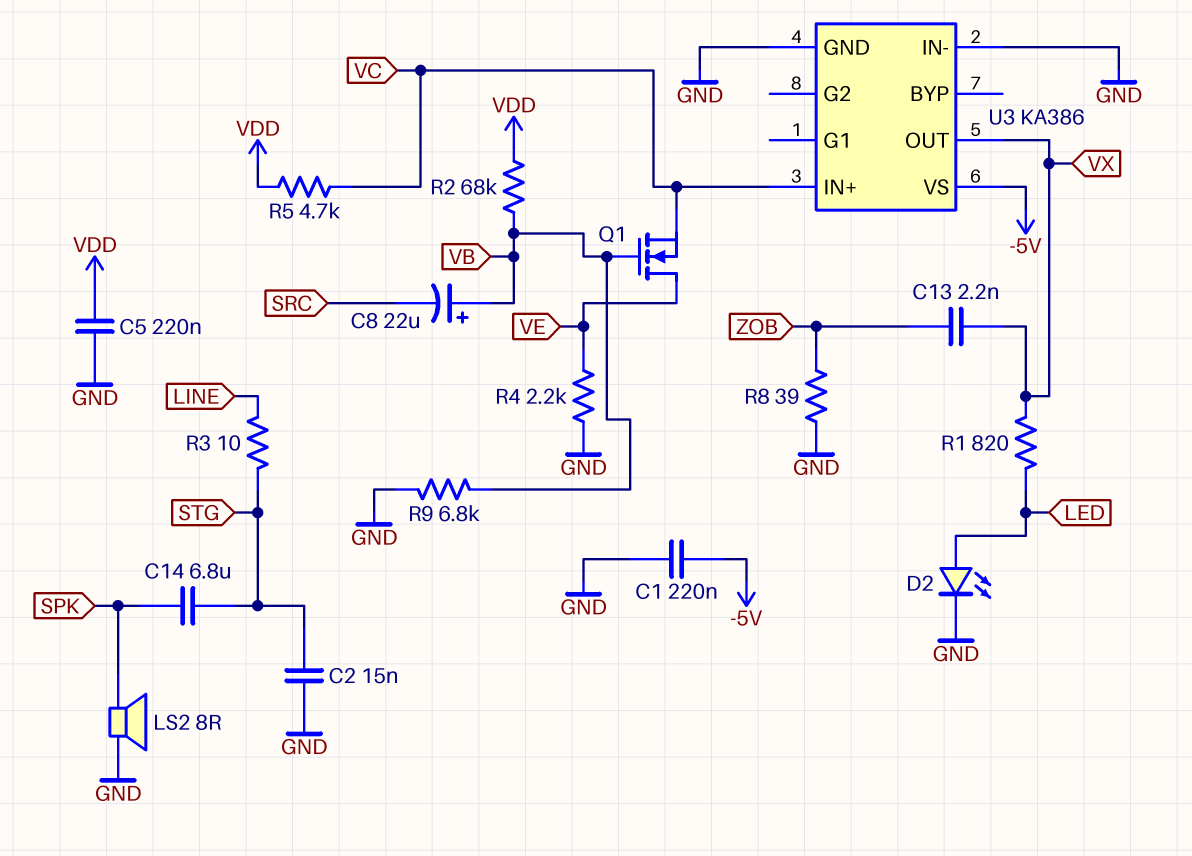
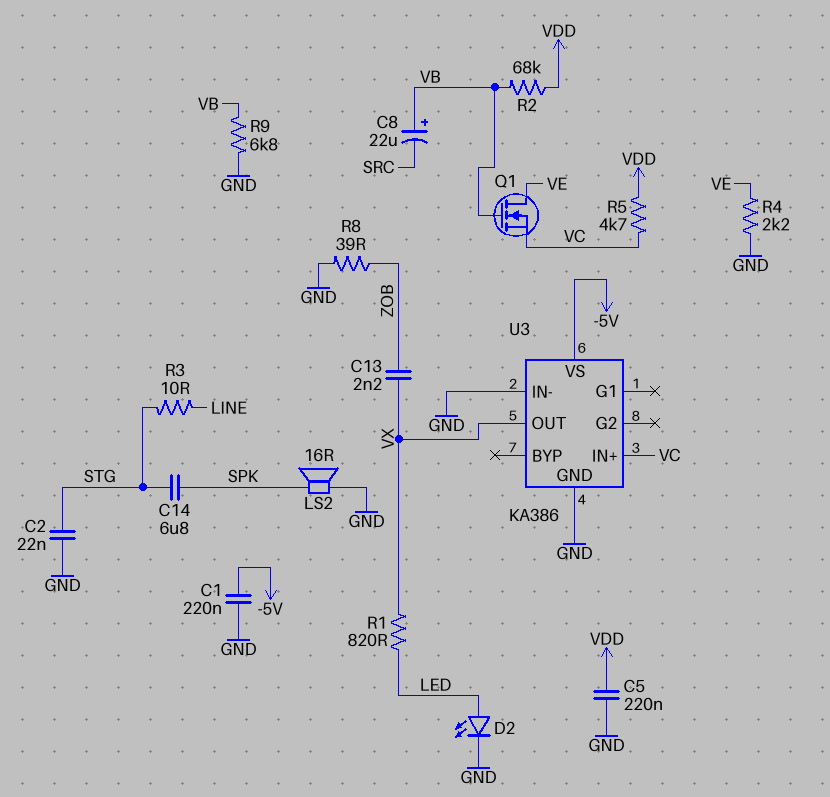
C2: 15nF (GND, STG) -> 22nF (GND, STG)
LS2: speaker 8R (GND, SPK) -> speaker 16R (GND, SPK)

